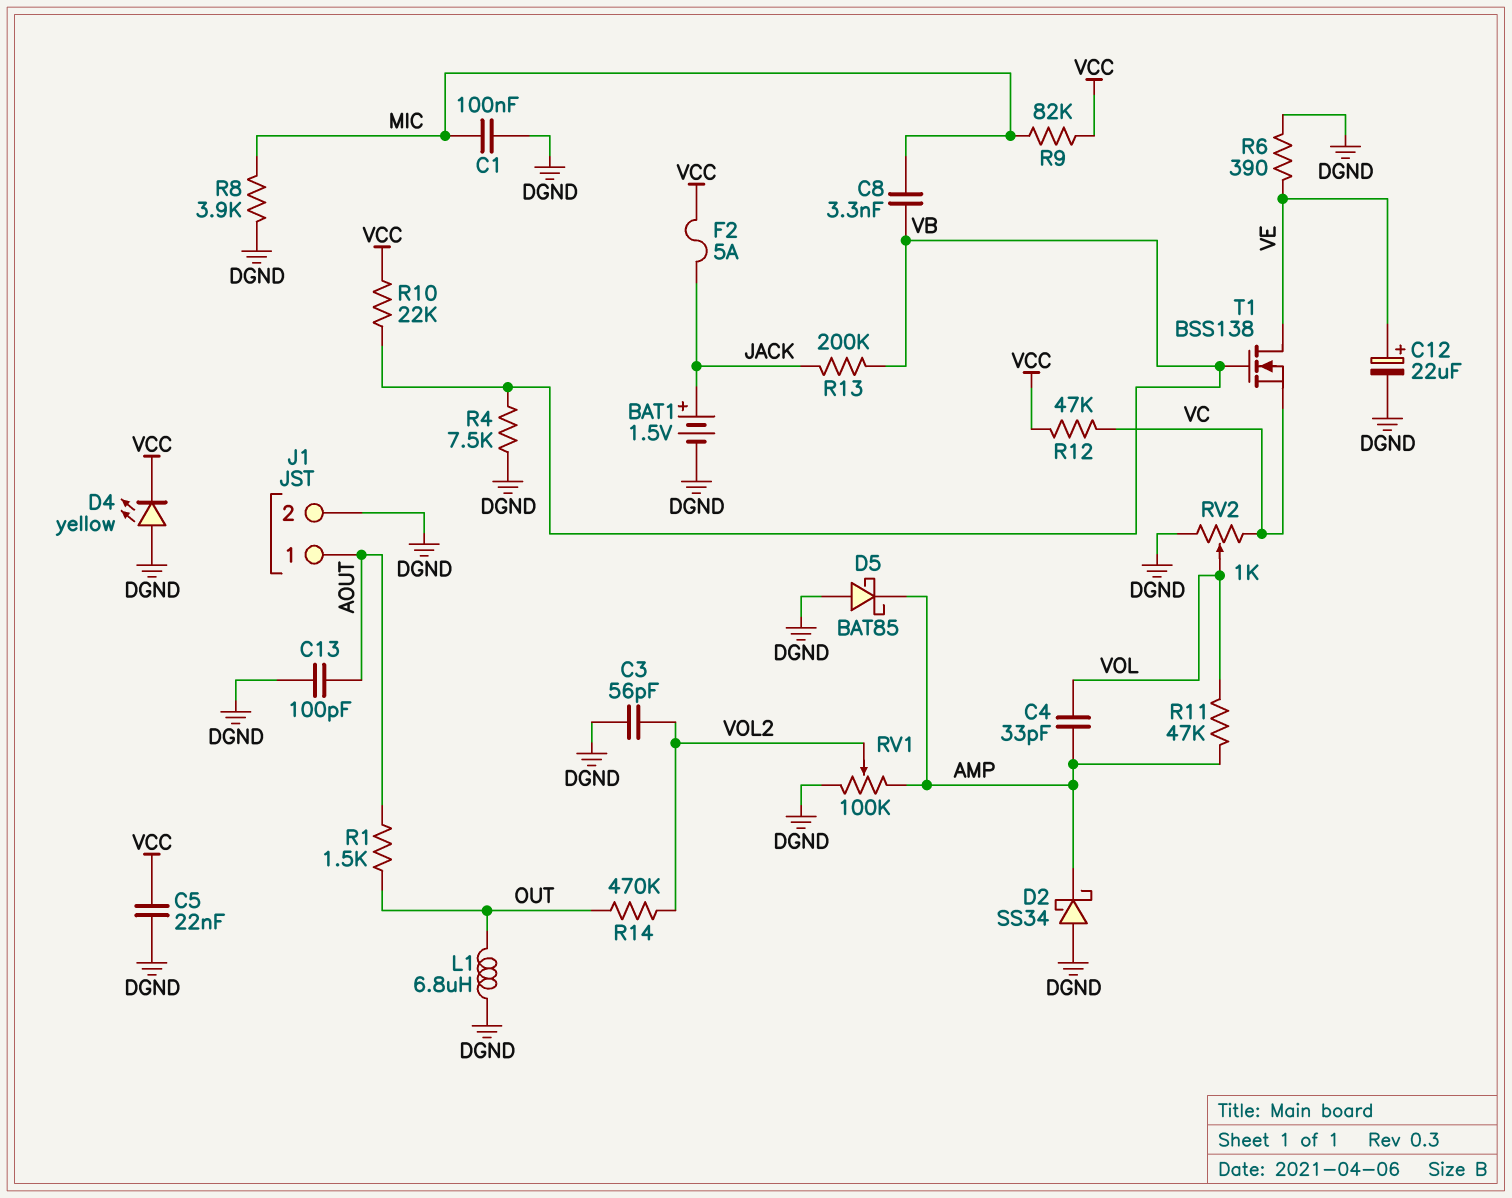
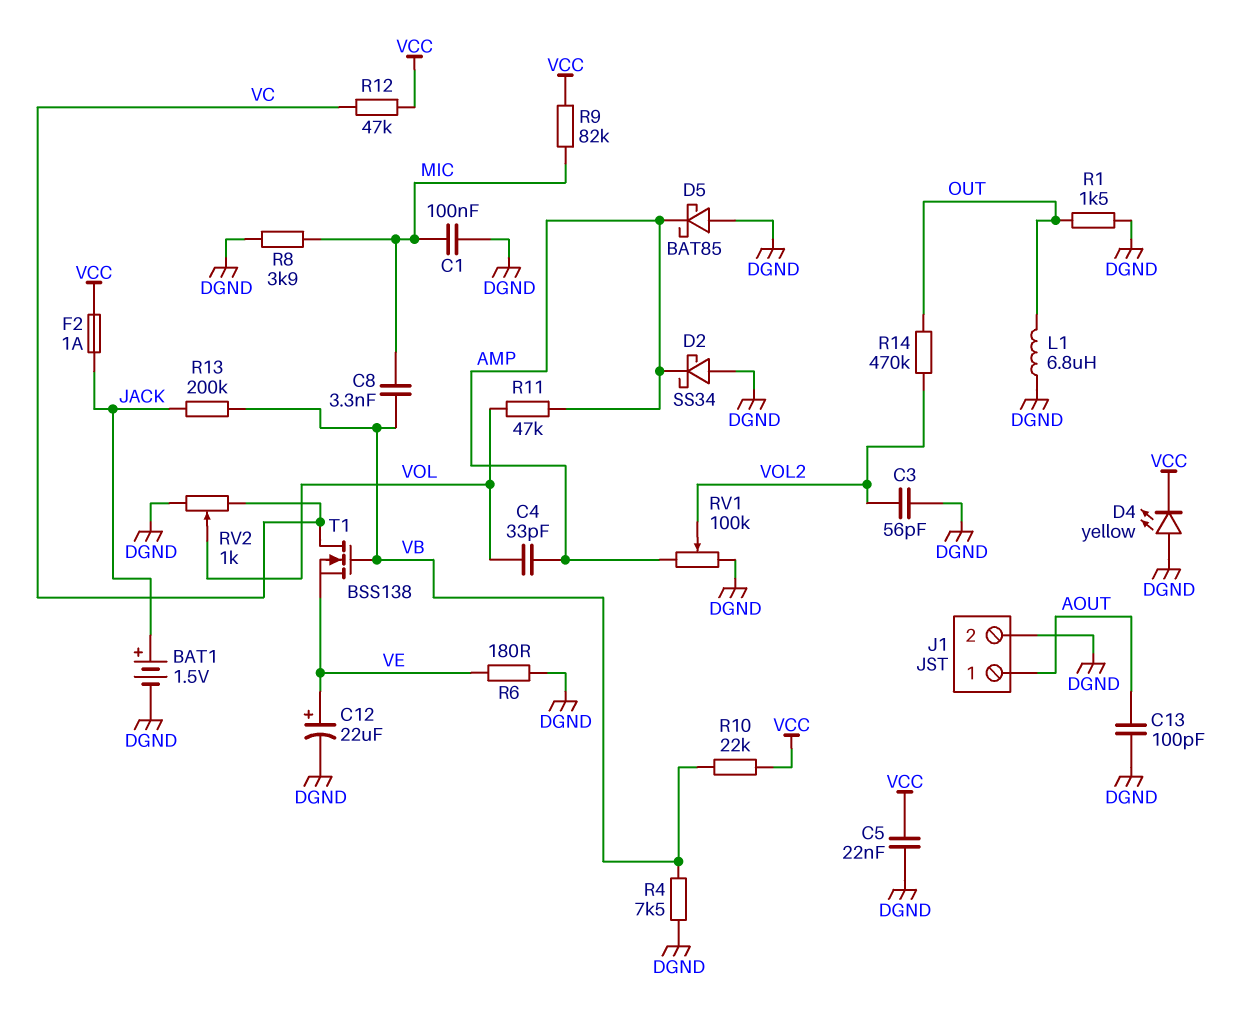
F2: 5A (JACK, VCC) -> 1A (JACK, VCC)
R1: 1.5k (AOUT, OUT) -> 1.5k (DGND, OUT)
R6: 390 (DGND, VE) -> 180 (DGND, VE)
T1: NMOS BSS138 (G VB, D VE, S VC) -> NMOS BSS138 (G VB, D VC, S VE)

